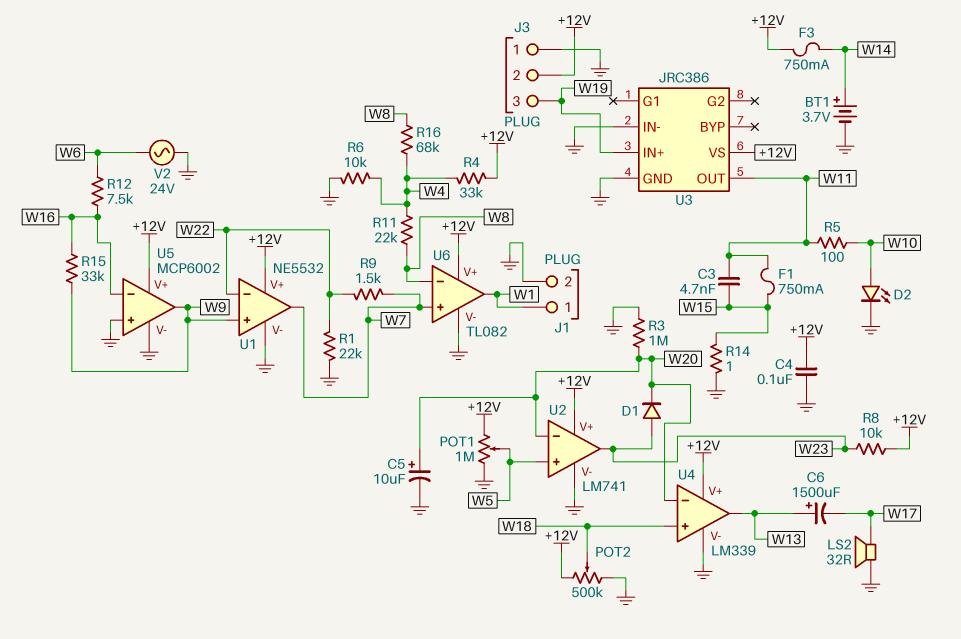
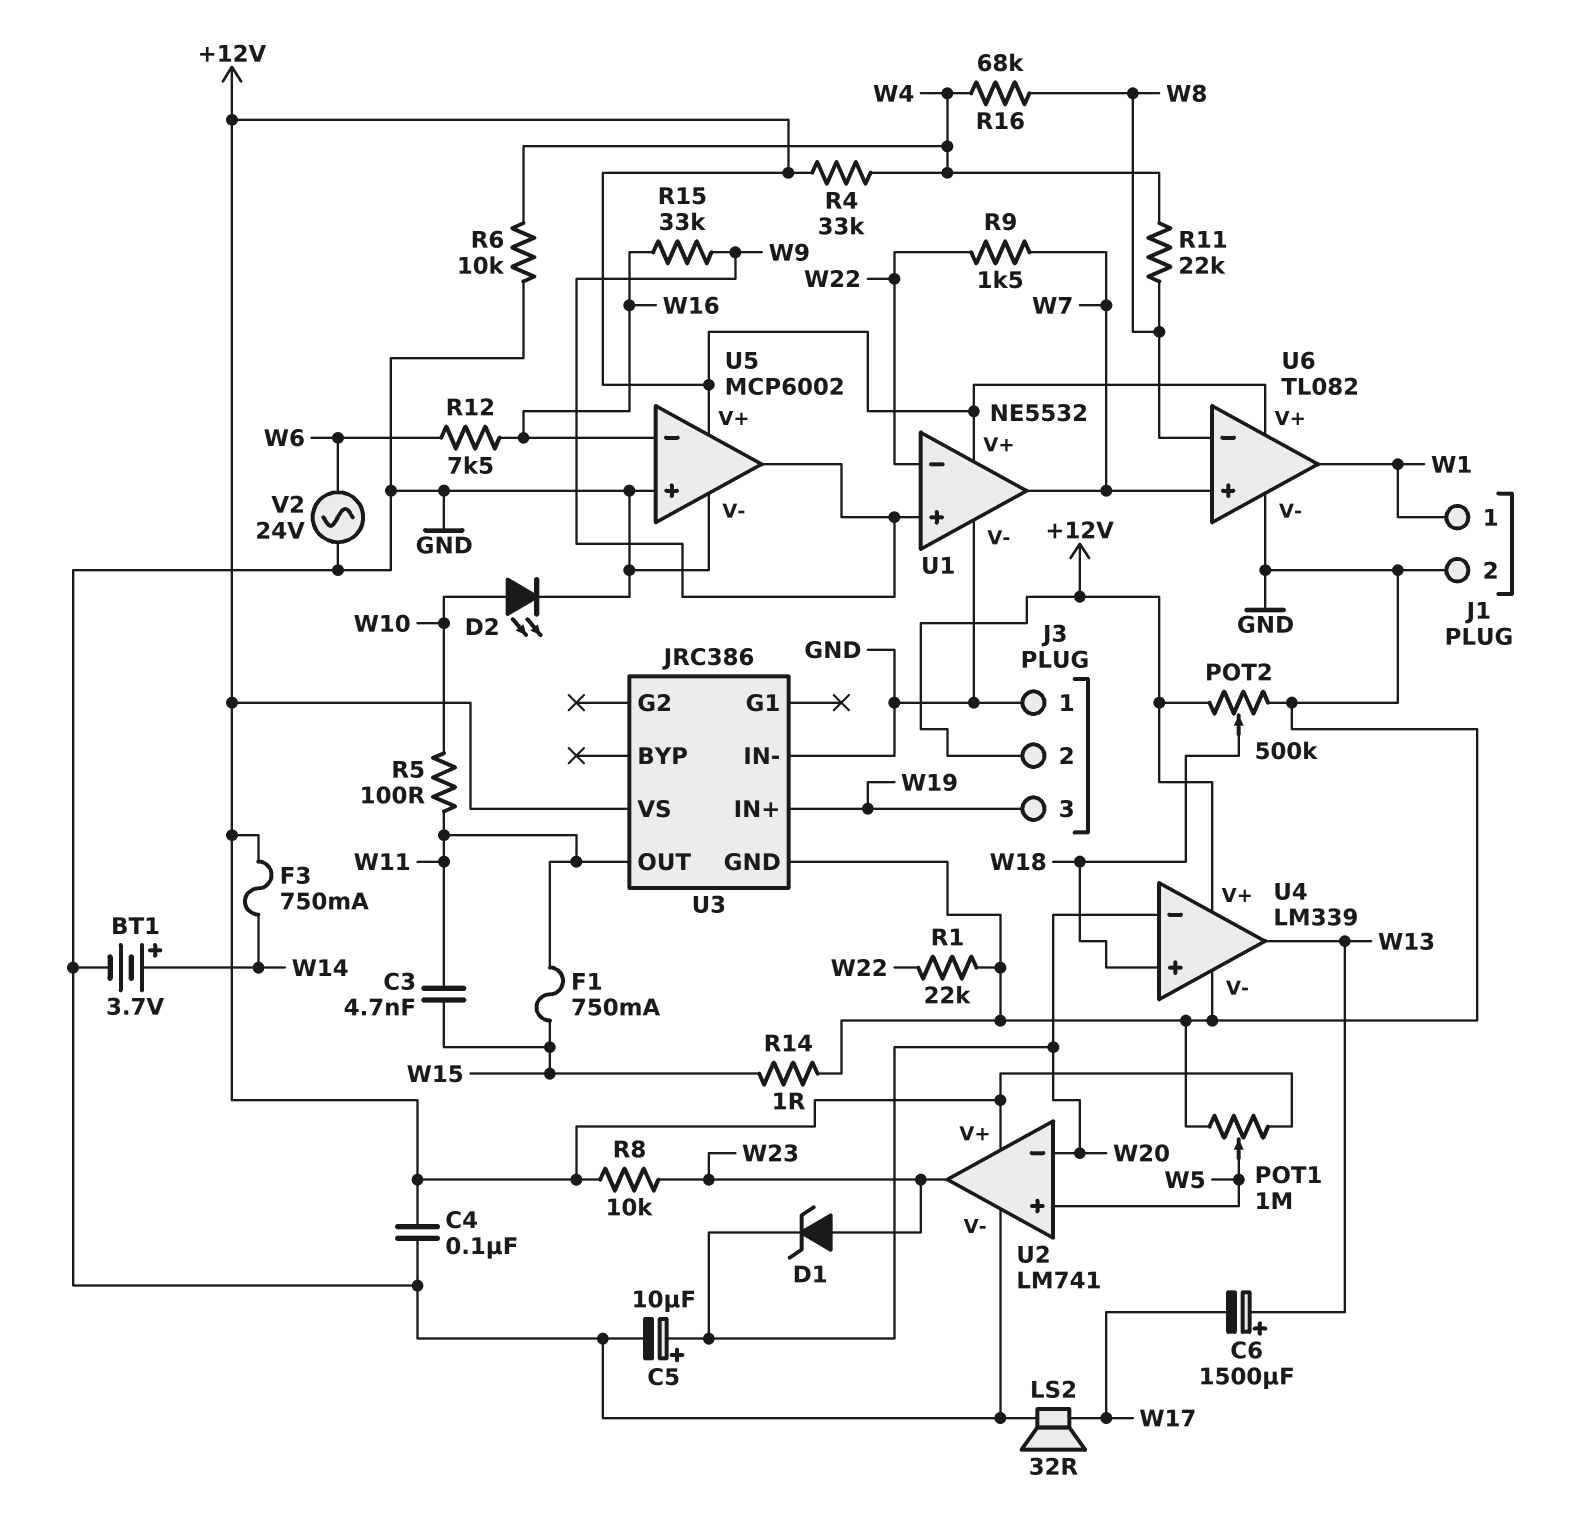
D1: diode (A W23, K W20) -> zener (A W23, K W20)
R3: 1M (GND, W20) -> none

